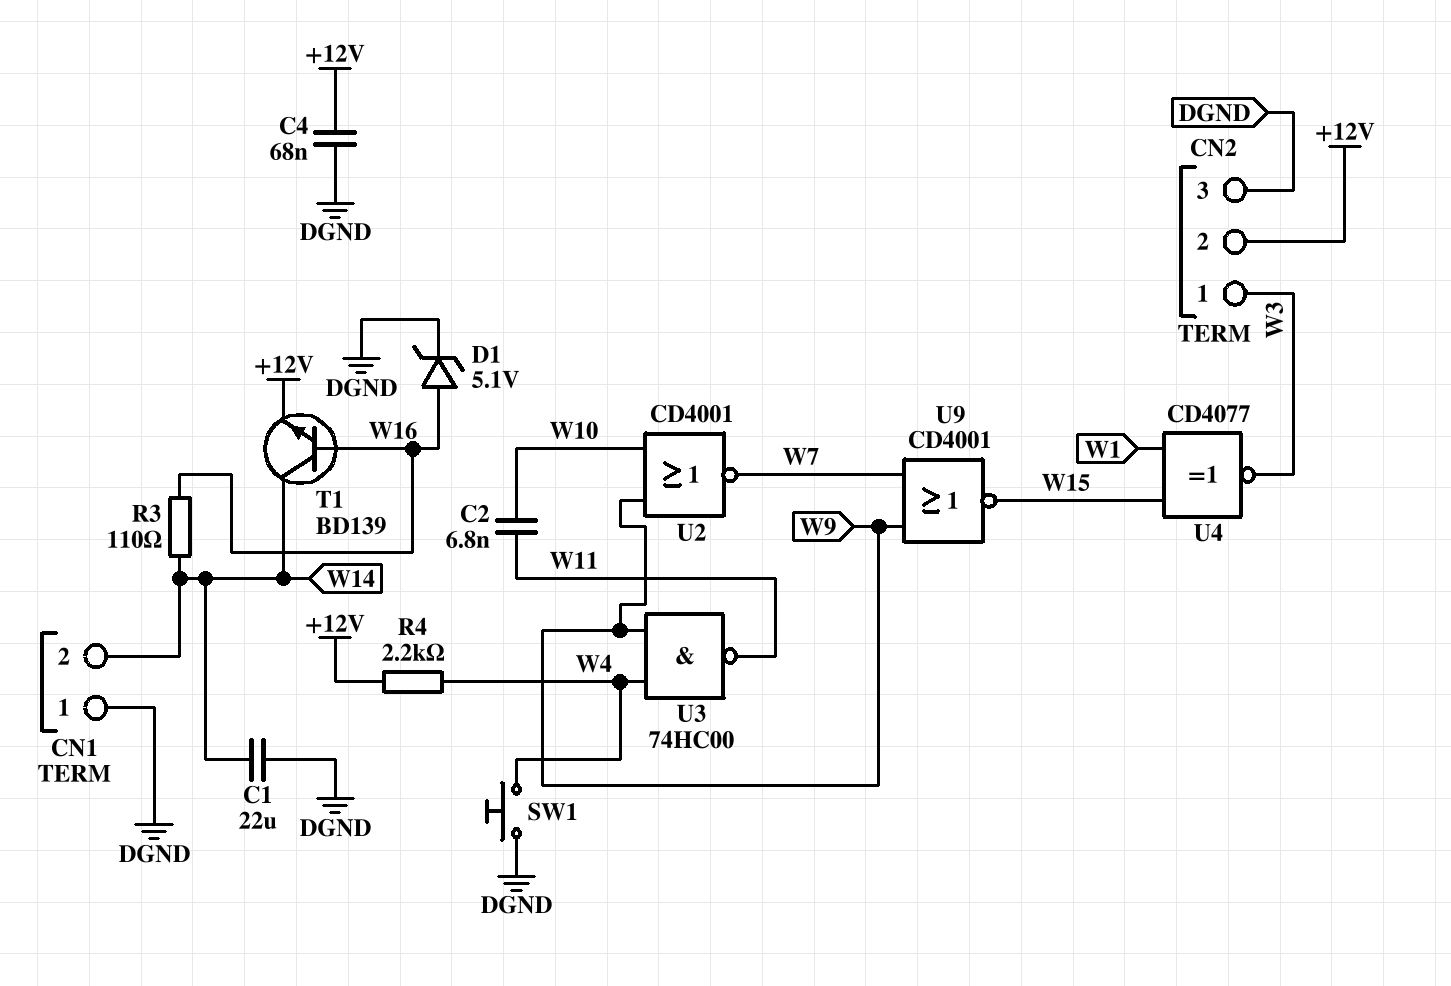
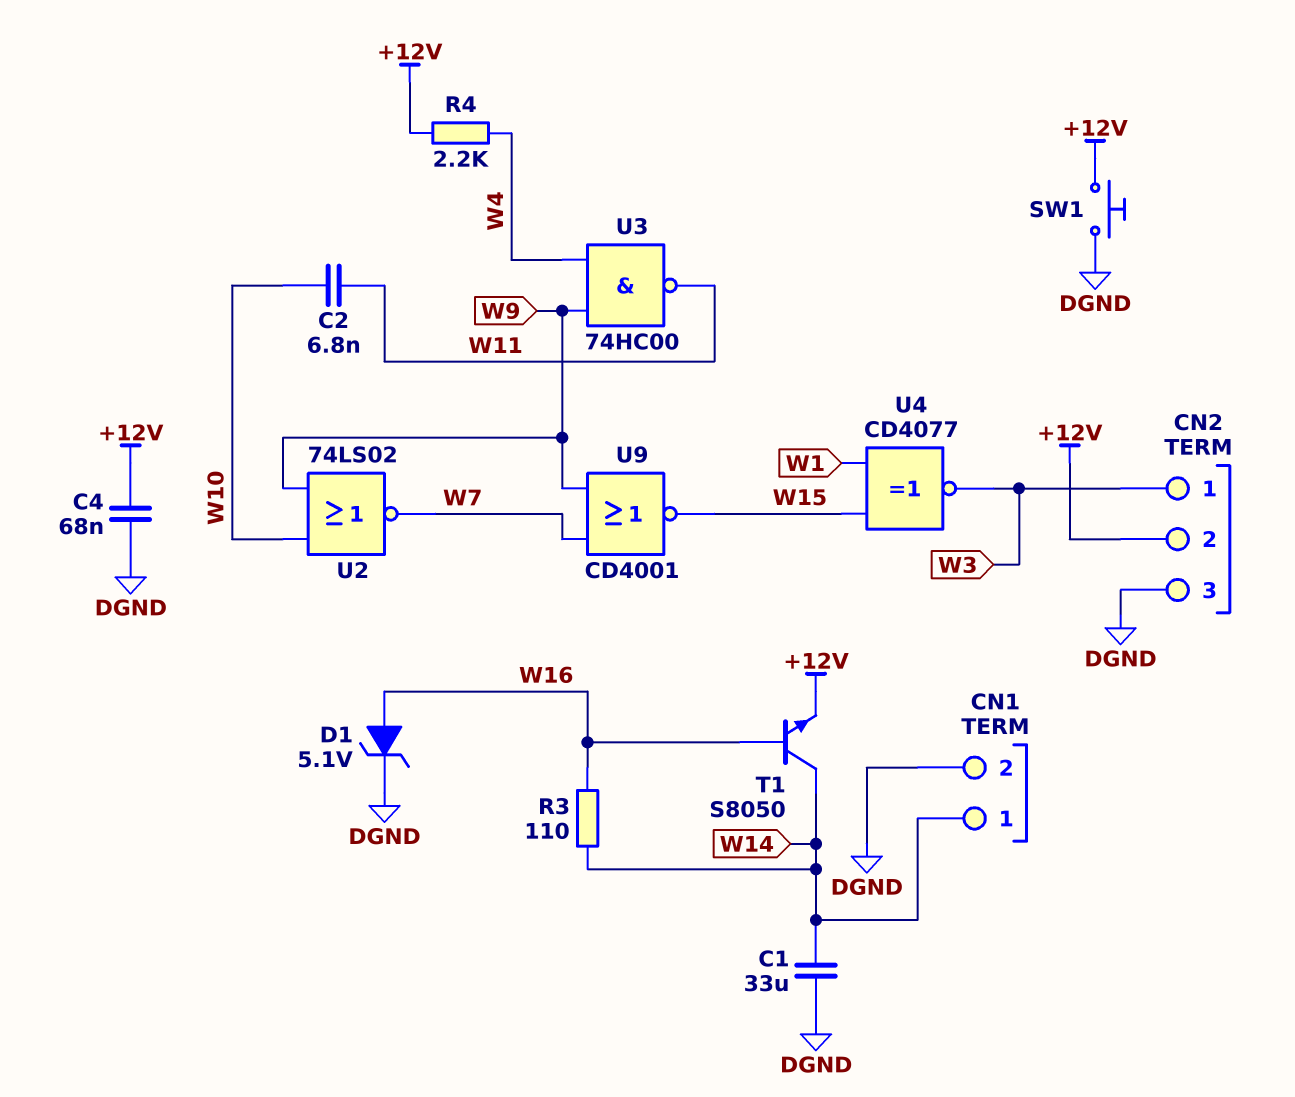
C1: 22uF (DGND, W14) -> 33uF (DGND, W14)
CN1 pin 1: DGND -> W14
CN1 pin 2: W14 -> DGND
SW1: button (DGND, W4) -> button (+12V, DGND)
T1: NPN BD139 (B W16, C W14, E +12V) -> NPN S8050 (B W16, C W14, E +12V)
U2: NOR CD4001 (in W9, in W10, out W7) -> NOR 74LS02 (in W9, in W10, out W7)

